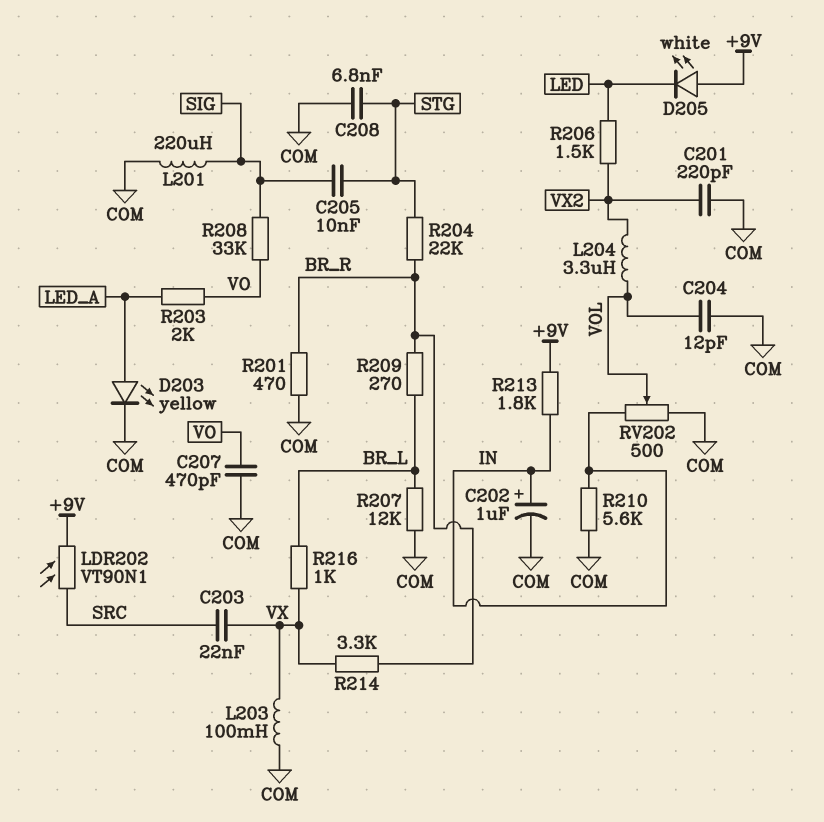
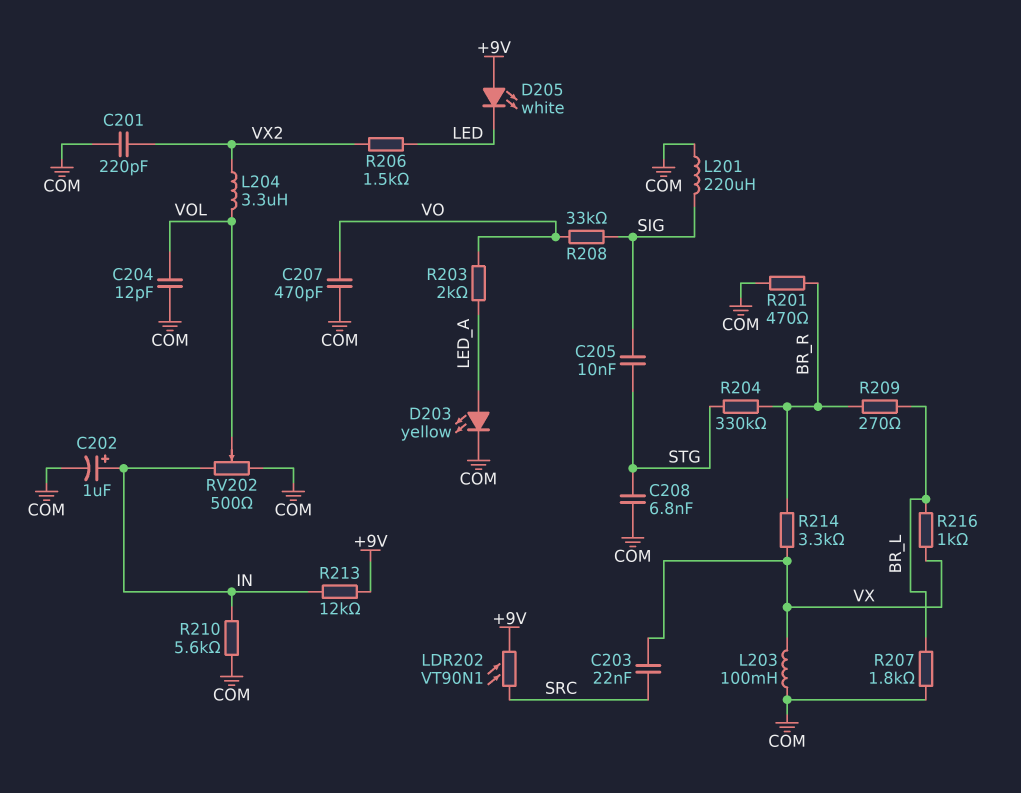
R204: 22k (BR_R, STG) -> 330k (BR_R, STG)
R207: 12k (BR_L, COM) -> 1.8k (BR_L, COM)
R213: 1.8k (+9V, IN) -> 12k (+9V, IN)

